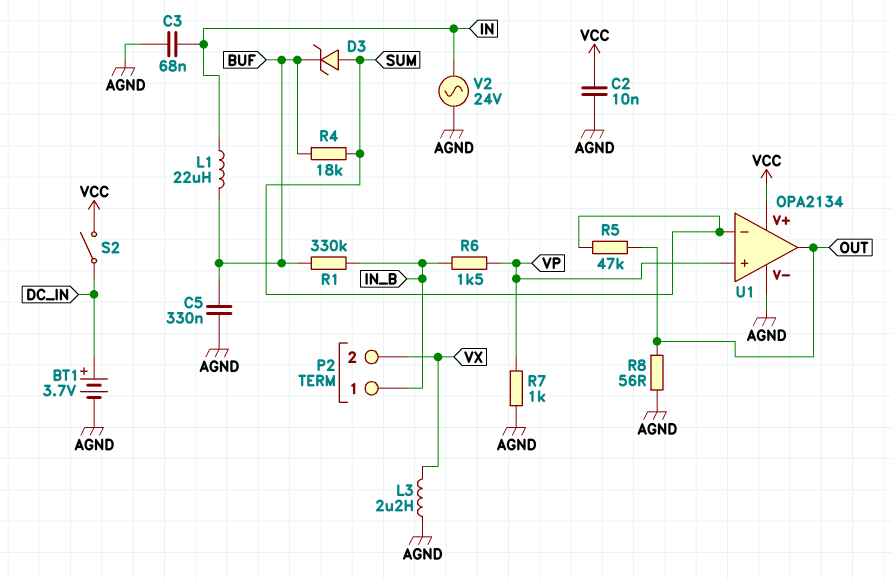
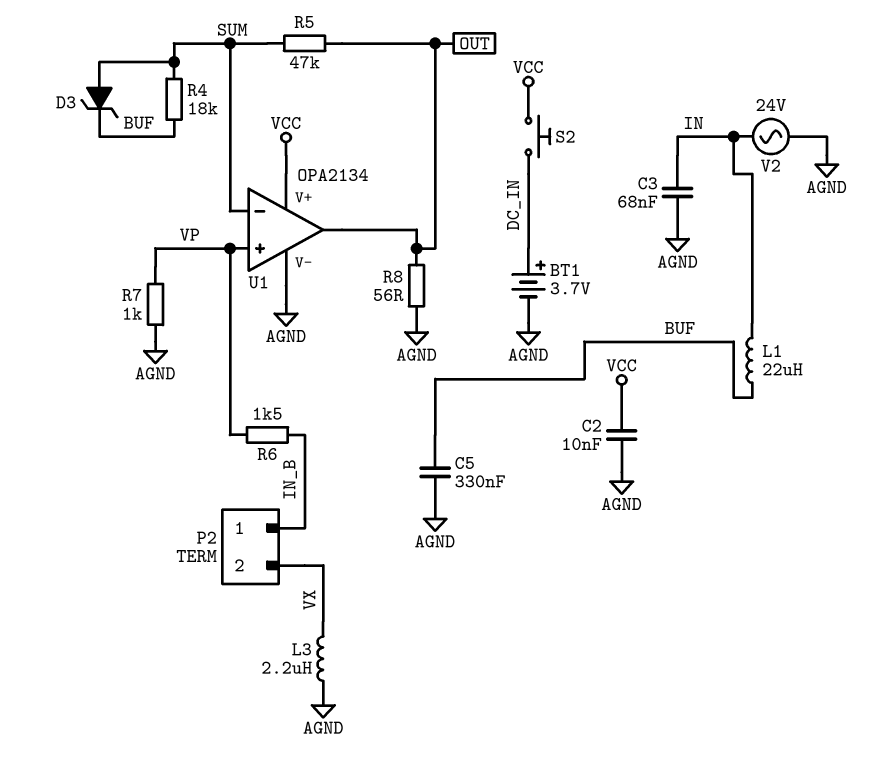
R1: 330k (BUF, IN_B) -> none
S2: switch (DC_IN, VCC) -> button (DC_IN, VCC)

